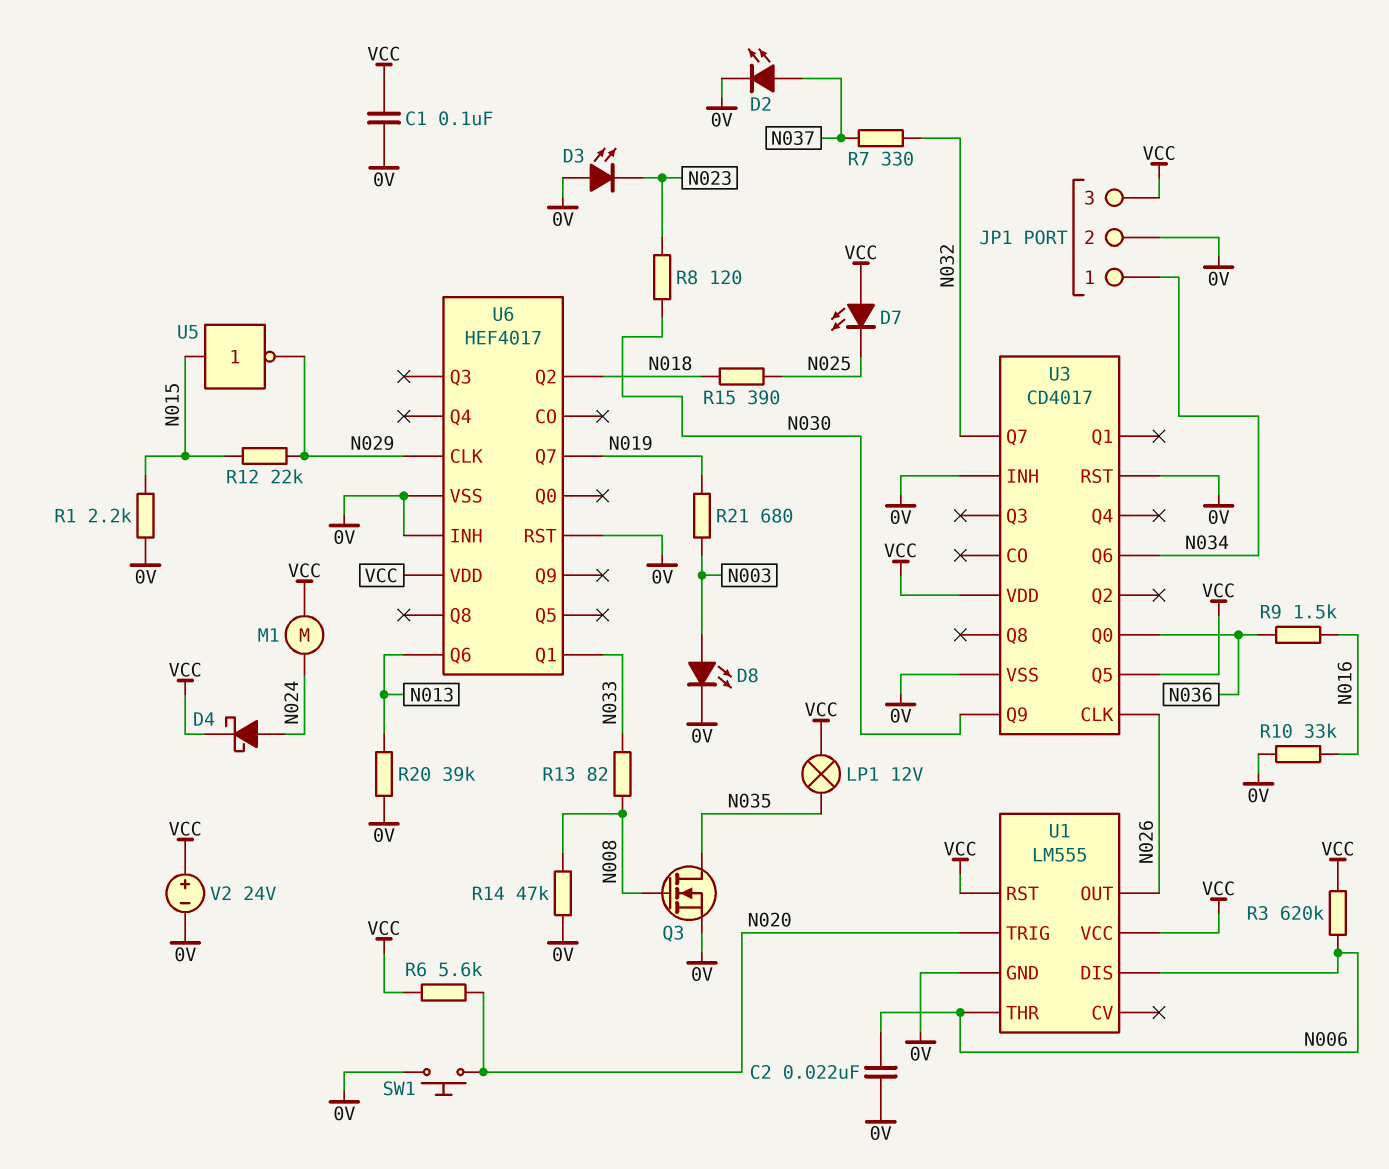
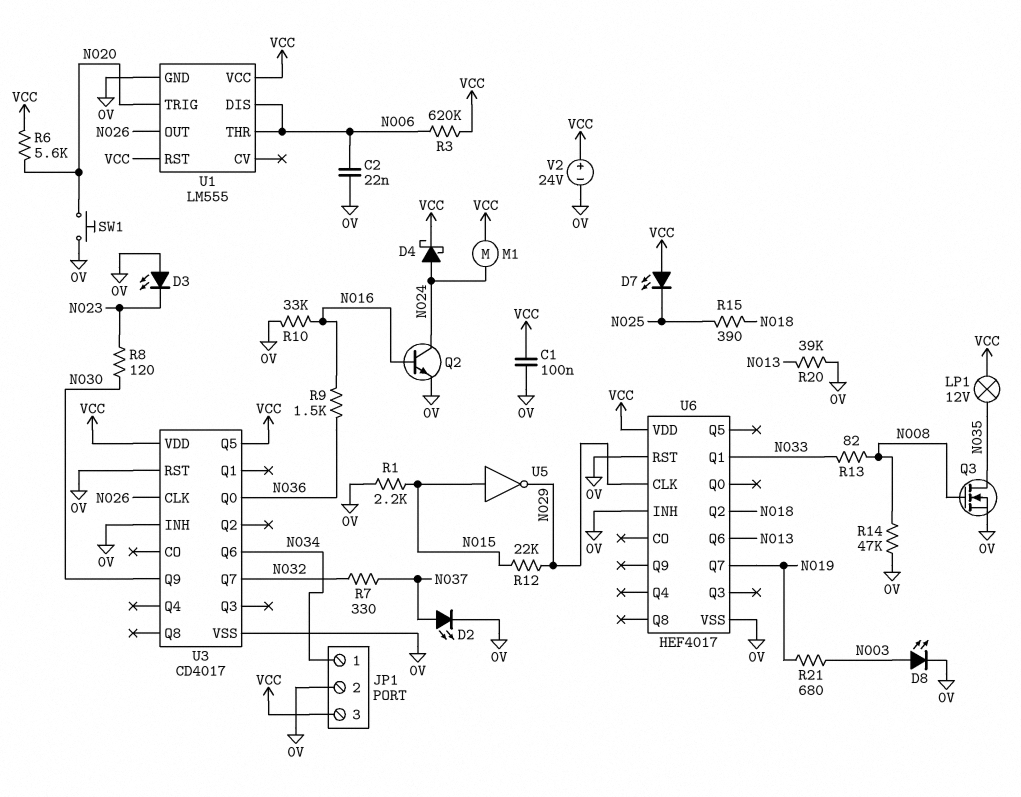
Q2: none -> NPN (B N016, C N024, E 0V)

